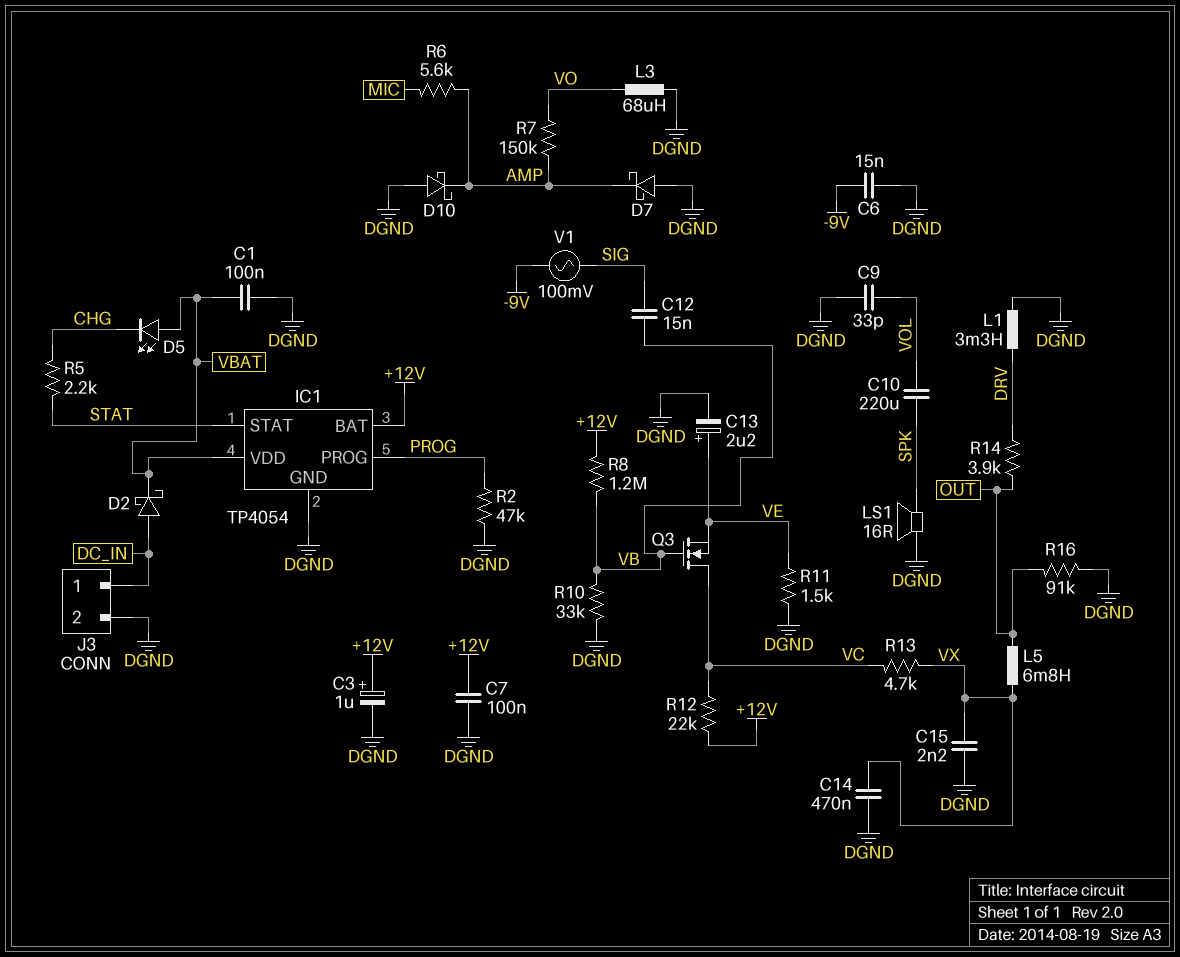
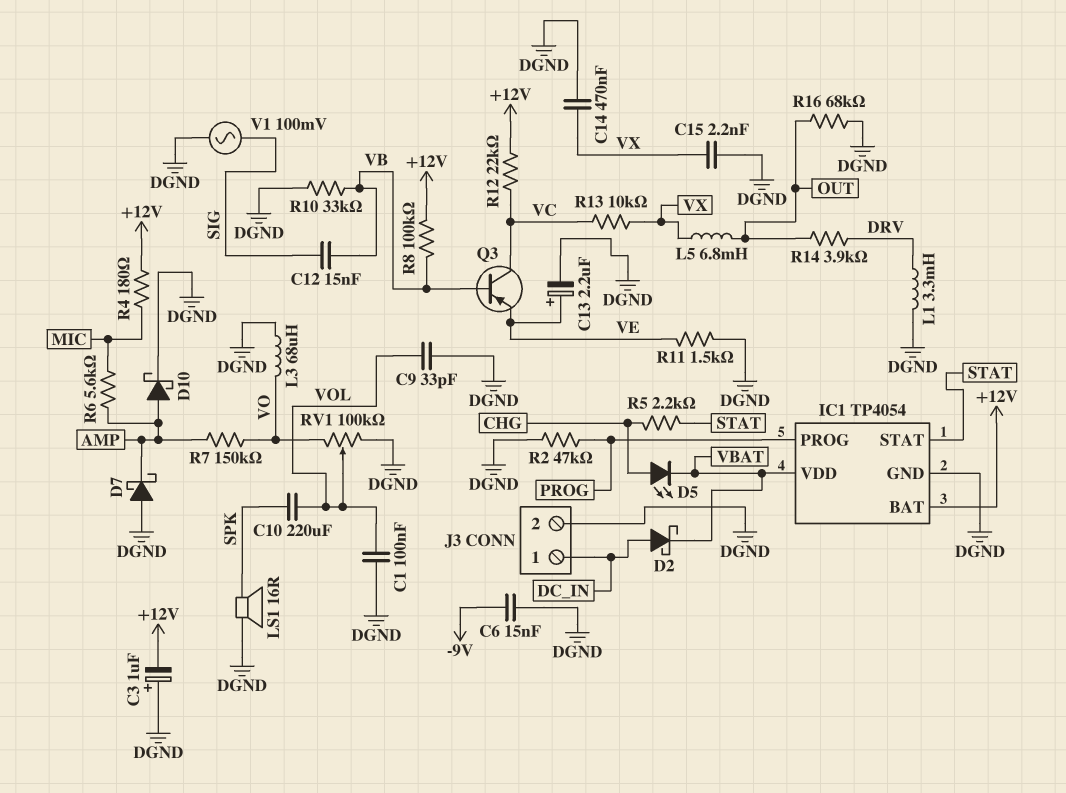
C1: 100nF (DGND, VBAT) -> 100nF (DGND, VOL)
C3: 1uF (plus +12V, minus DGND) -> 1uF (plus DGND, minus +12V)
C7: 100nF (+12V, DGND) -> none
D5: LED (A VBAT, K CHG) -> LED (A CHG, K VBAT)
D10: schottky (A DGND, K AMP) -> schottky (A AMP, K DGND)
Q3: NMOS (G VB, D VC, S VE) -> PNP (B VB, C VC, E VE)
R4: none -> 180 (+12V, MIC)
R8: 1.2M (+12V, VB) -> 100k (+12V, VB)
R13: 4.7k (VC, VX) -> 10k (VC, VX)
R16: 91k (DGND, OUT) -> 68k (DGND, OUT)
RV1: none -> 100k (DGND, VO, wiper VOL)
V1: AC 100mV (-9V, SIG) -> AC 100mV (DGND, SIG)

